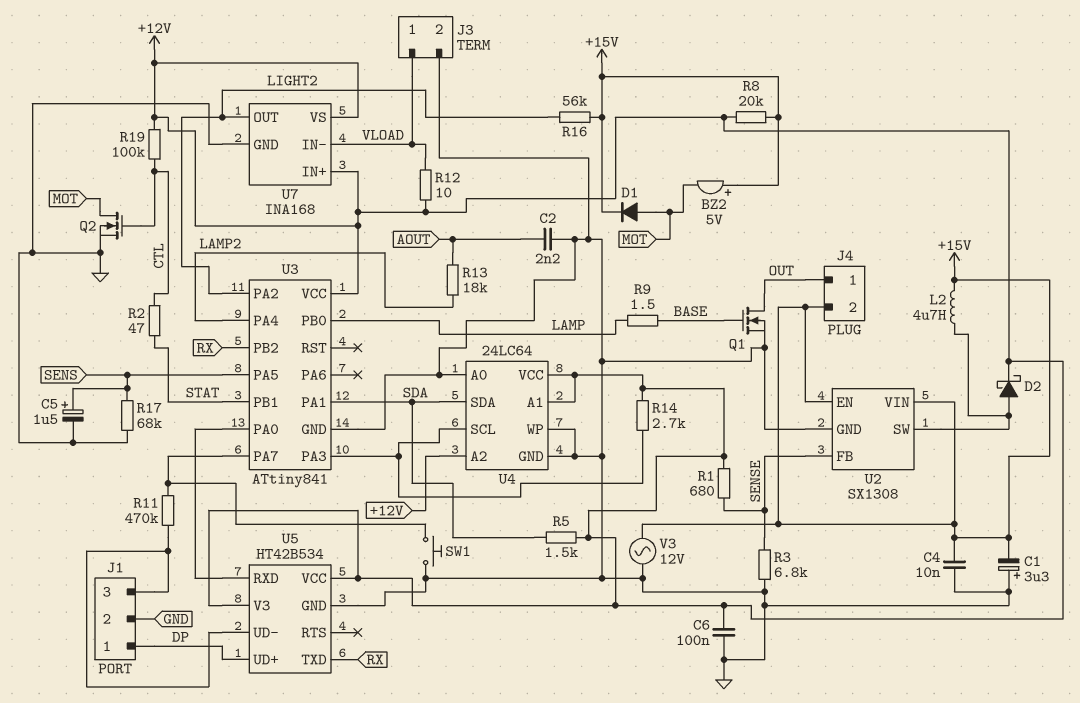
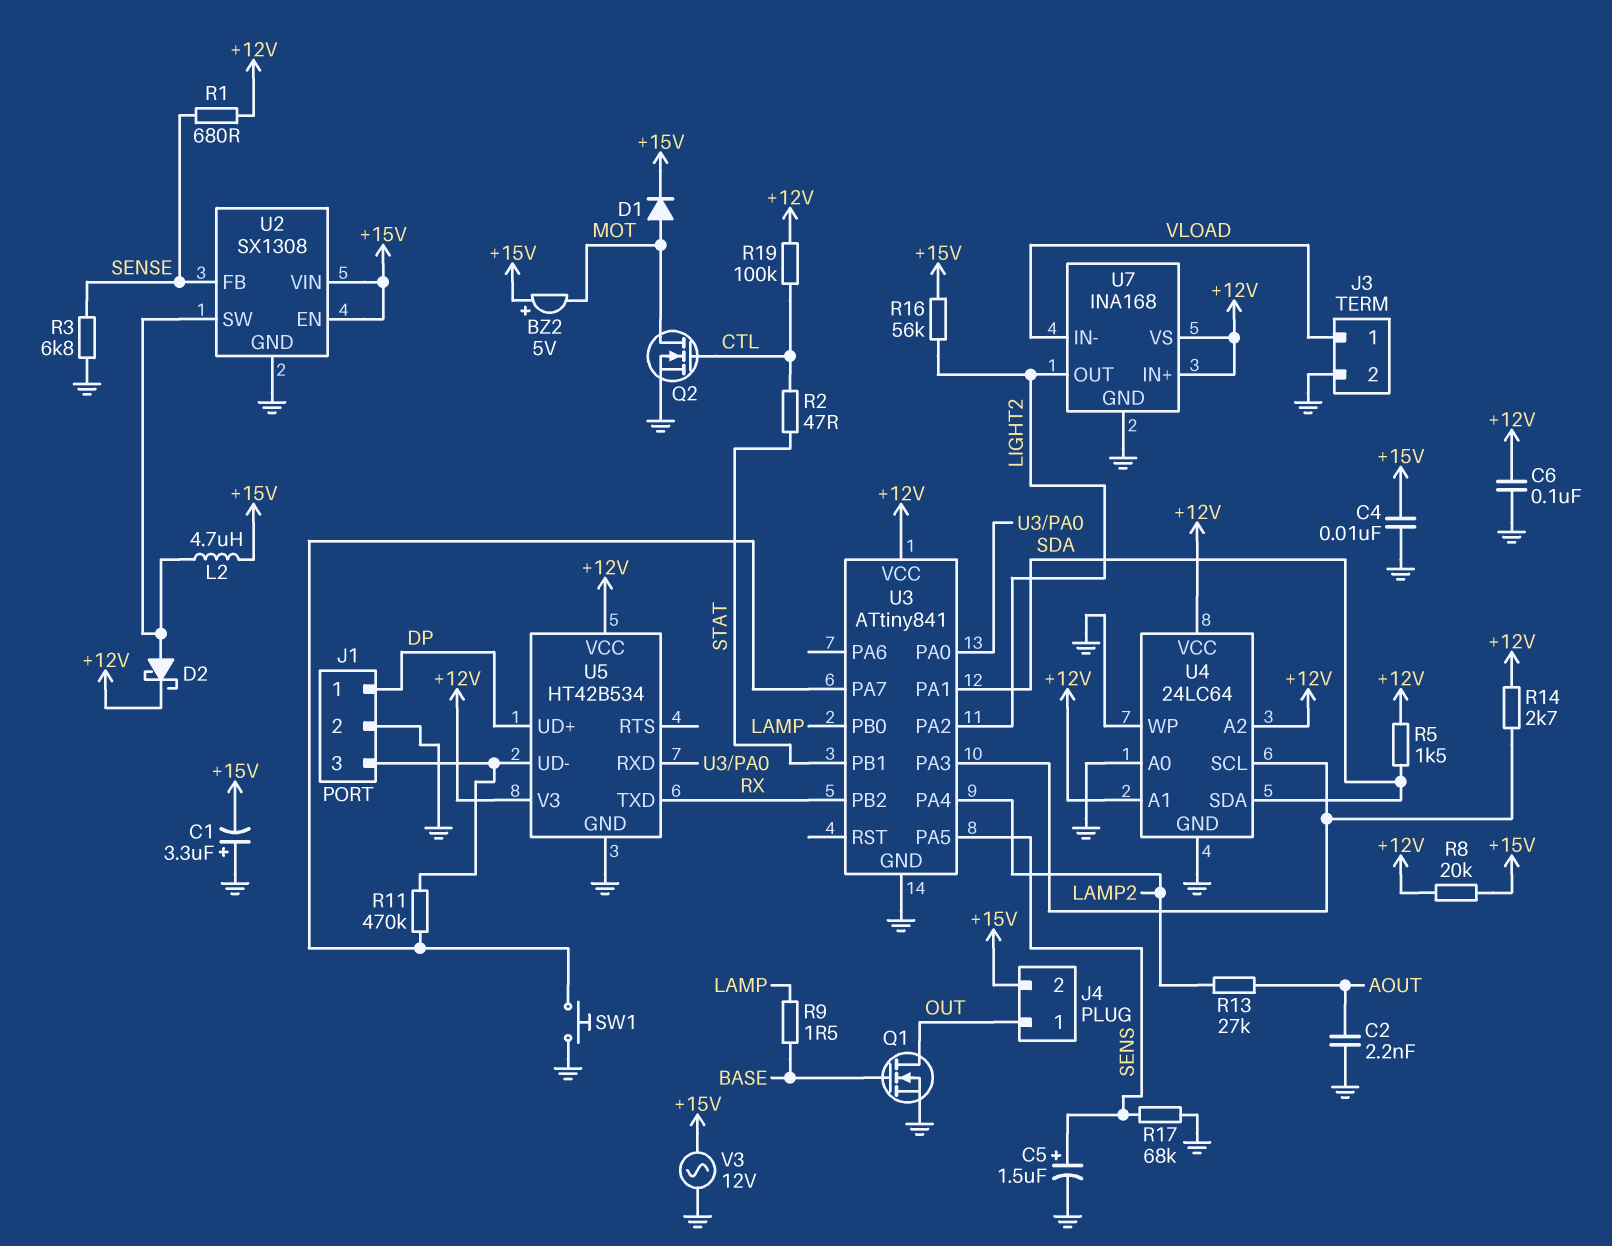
R12: 10 (+12V, VLOAD) -> none
R13: 18k (AOUT, LAMP2) -> 27k (AOUT, LAMP2)

